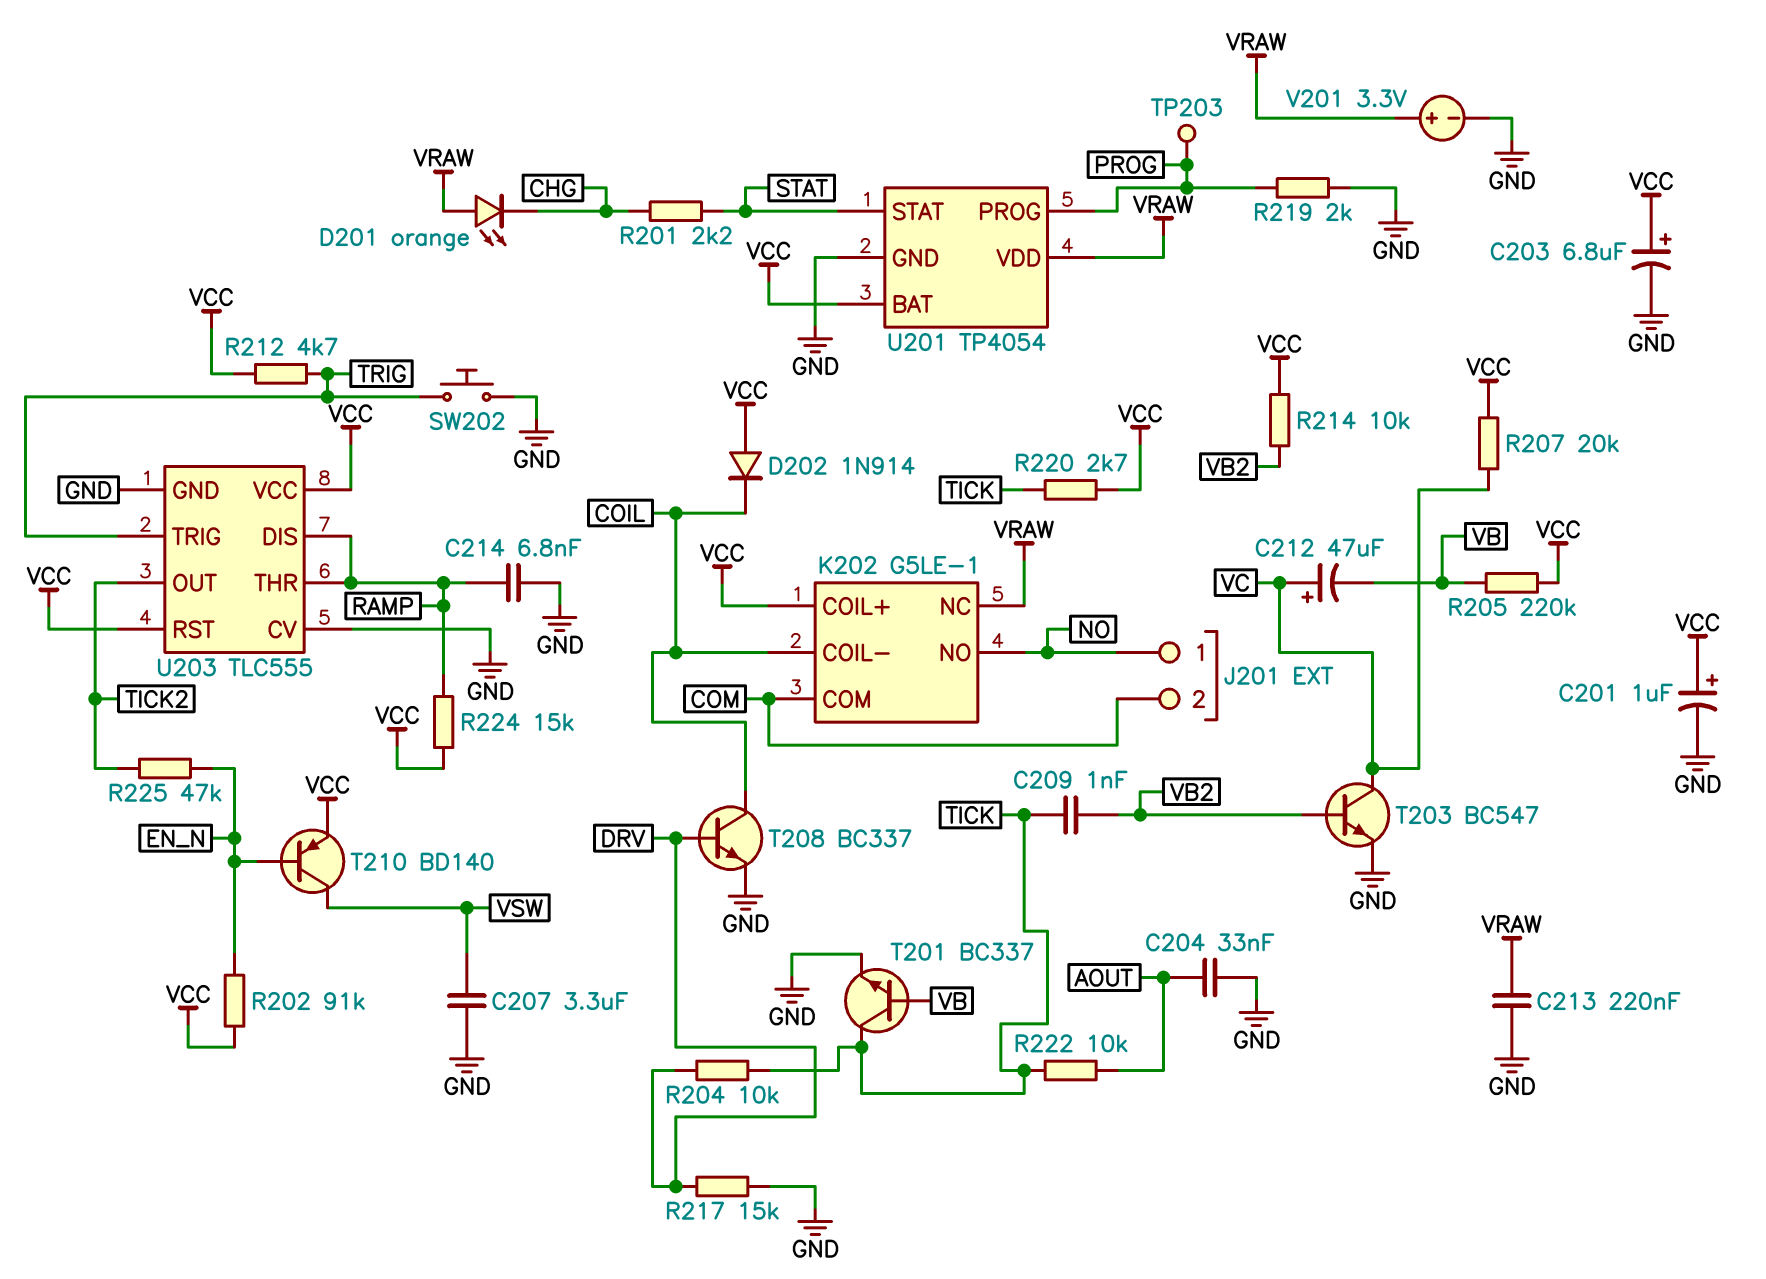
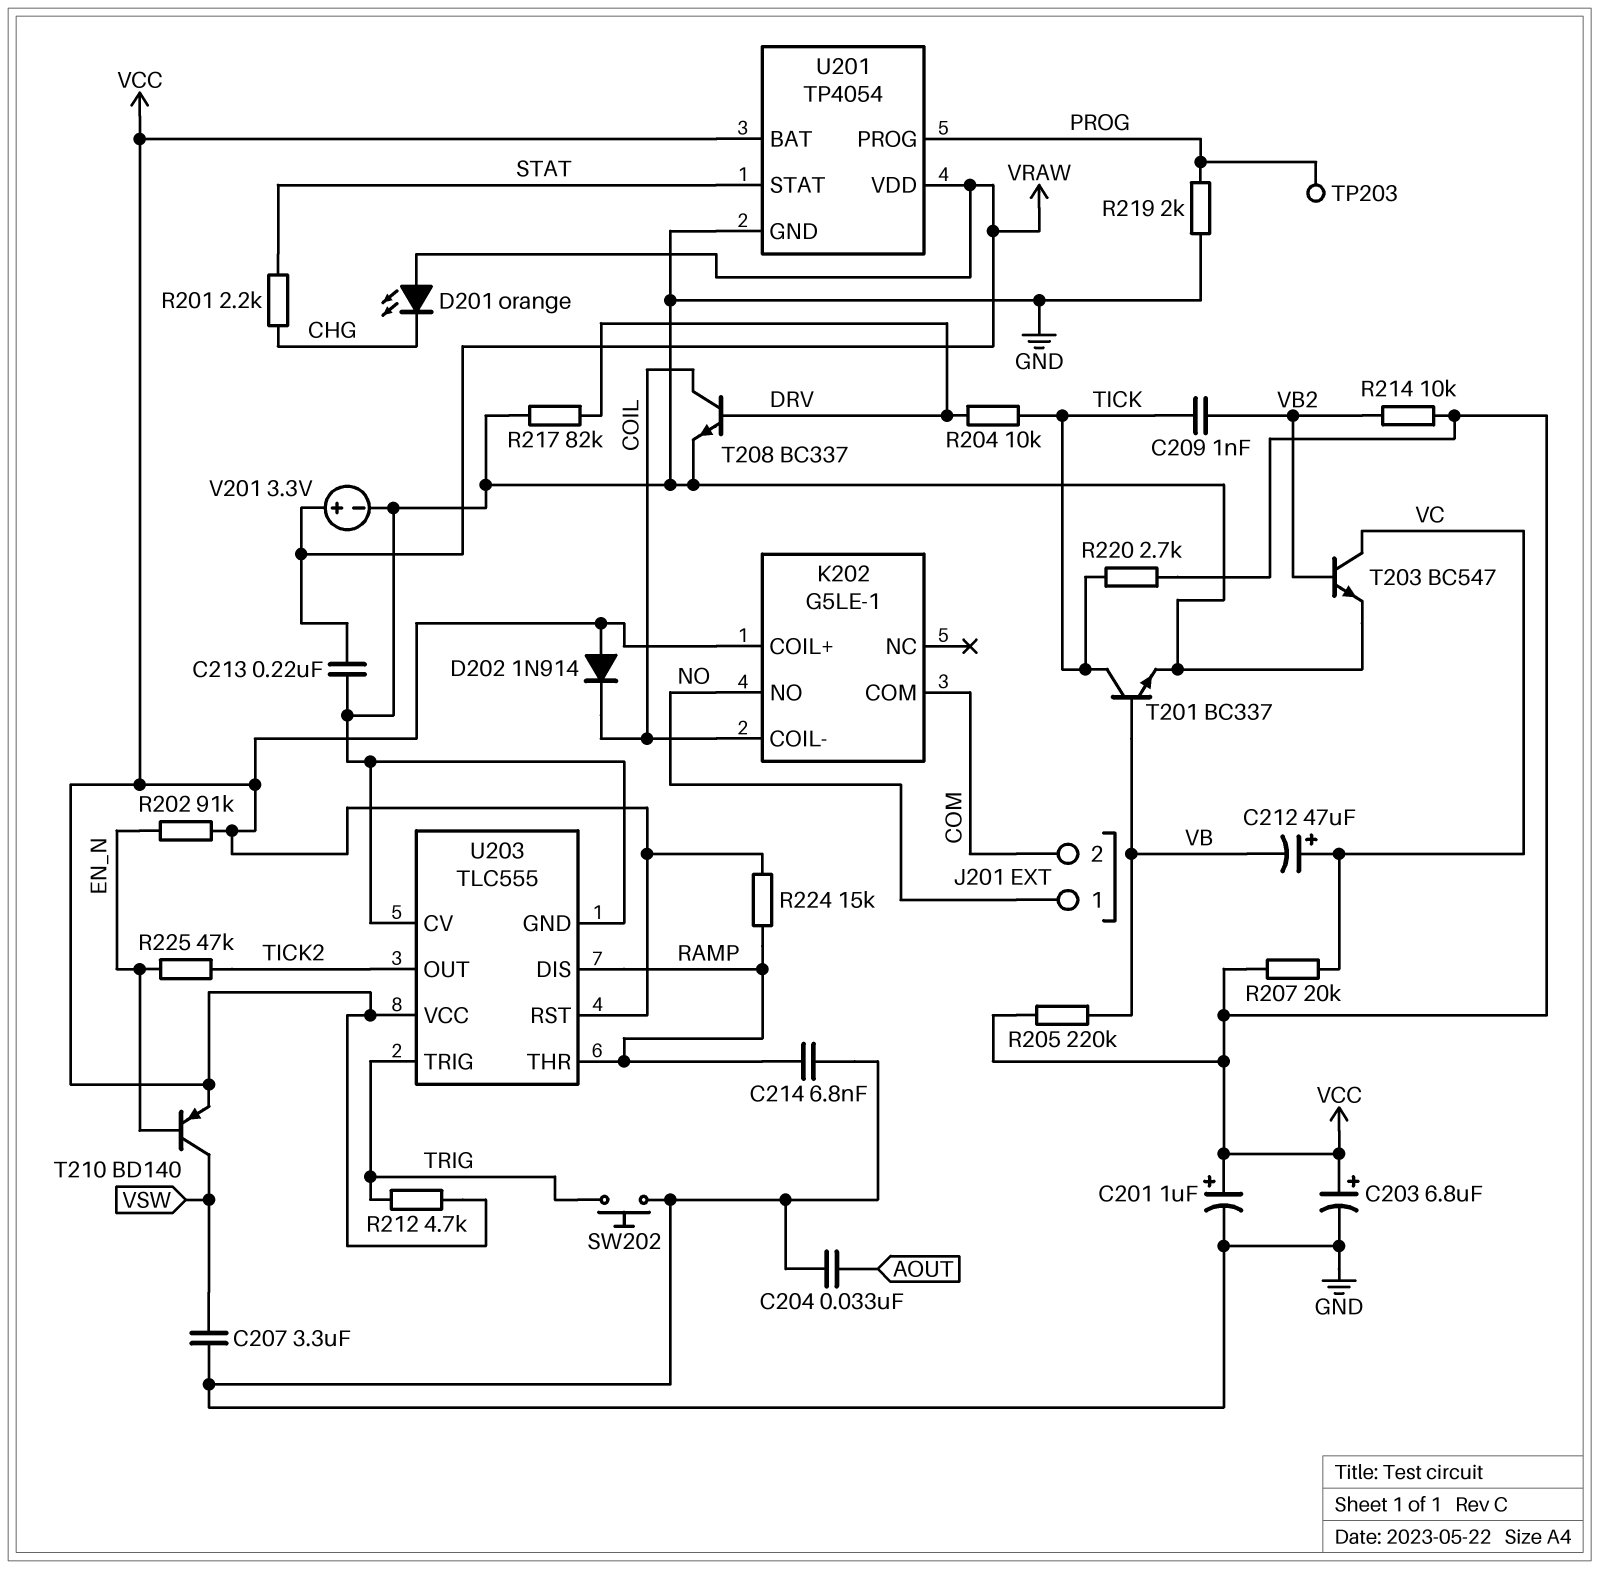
K202 pin NC: VRAW -> none
R217: 15k (DRV, GND) -> 82k (DRV, GND)
R222: 10k (AOUT, TICK) -> none

